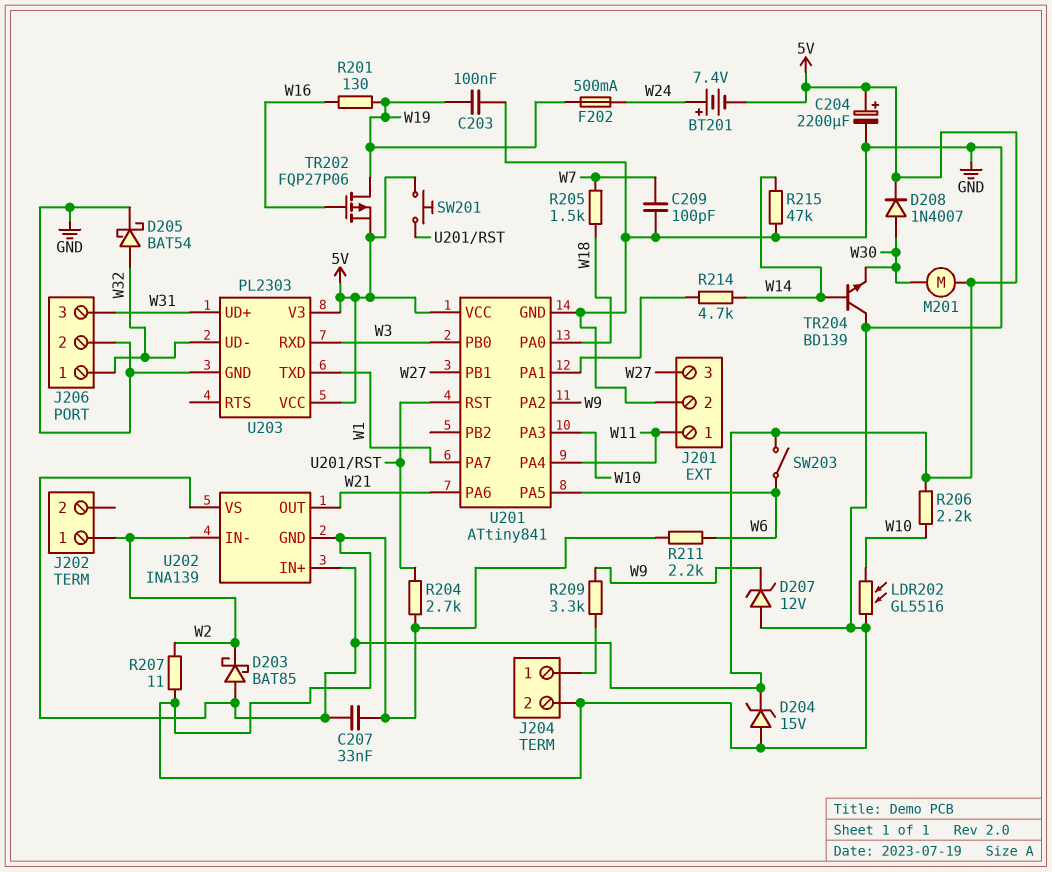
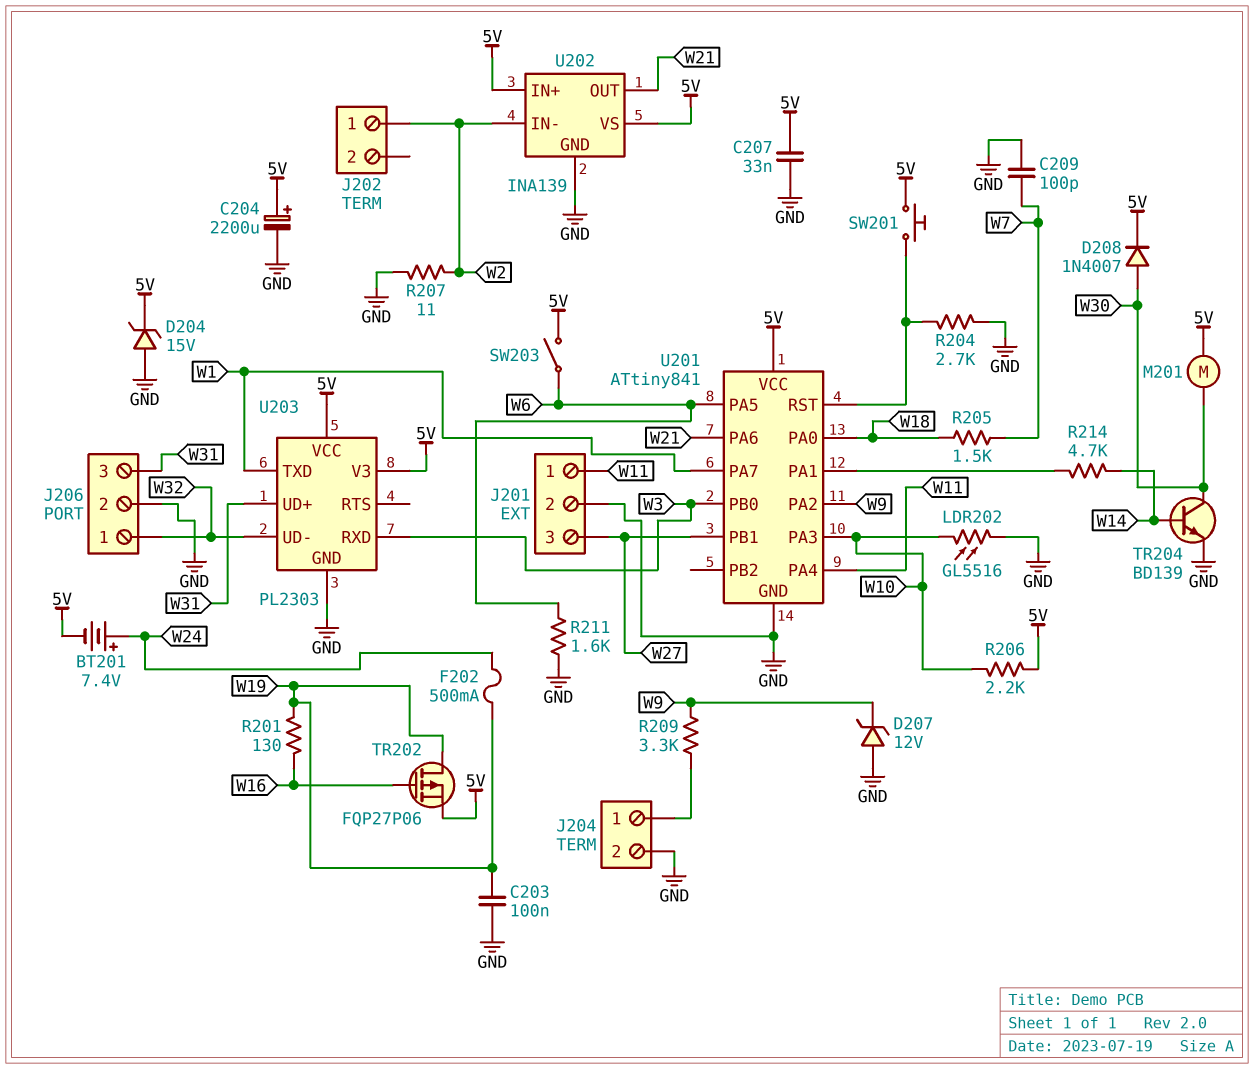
D203: schottky BAT85 (A 5V, K W2) -> none
D205: schottky BAT54 (A W32, K GND) -> none
R211: 2.2k (GND, W6) -> 1.6k (GND, W6)
R215: 47k (GND, W14) -> none
TR204: NPN BD139 (B W14, C GND, E W30) -> NPN BD139 (B W14, C W30, E GND)

